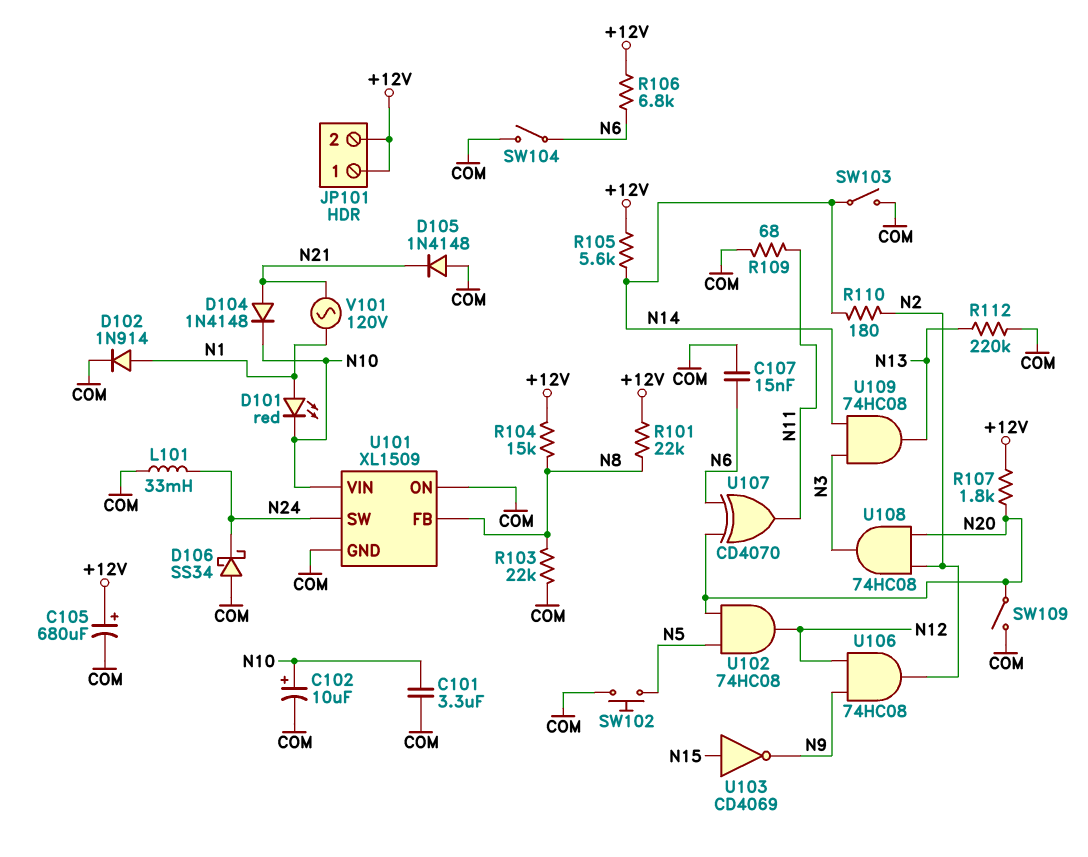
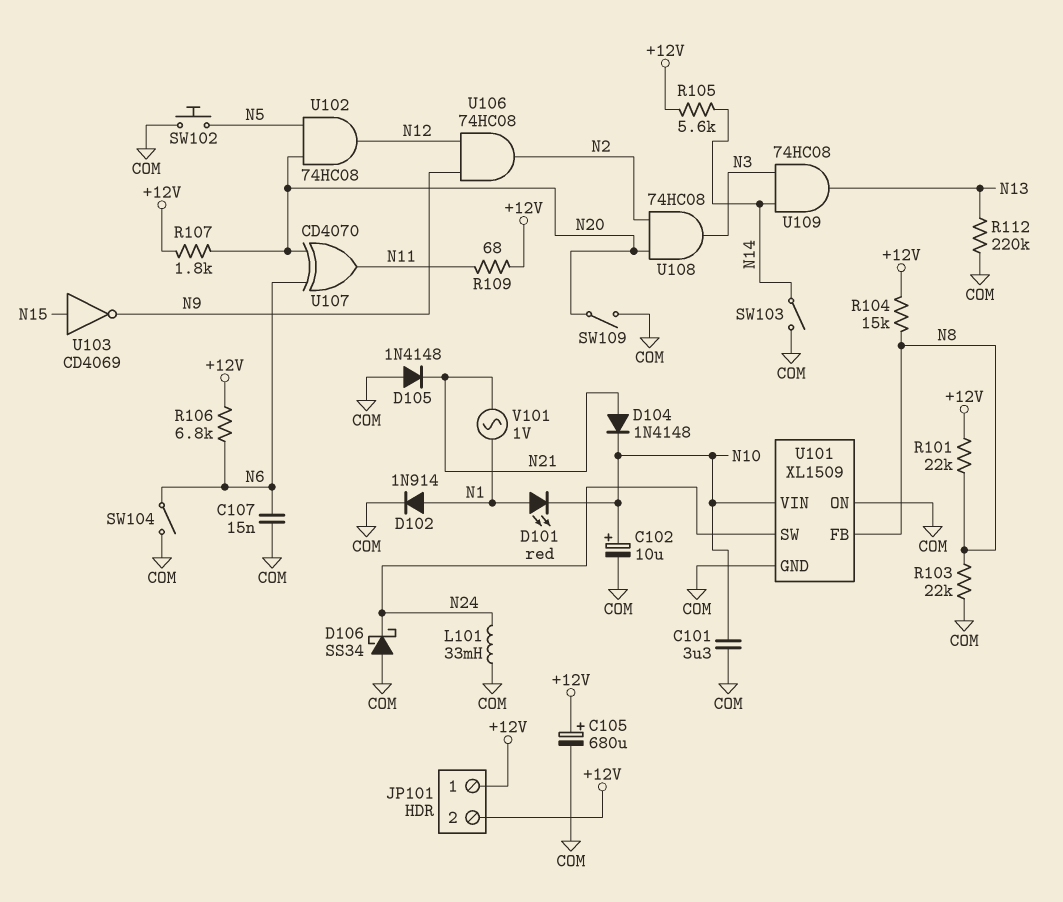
R109: 68 (COM, N11) -> 68 (+12V, N11)
R110: 180 (N2, N14) -> none
V101: AC 120V (N1, N21) -> AC 1V (N1, N21)

